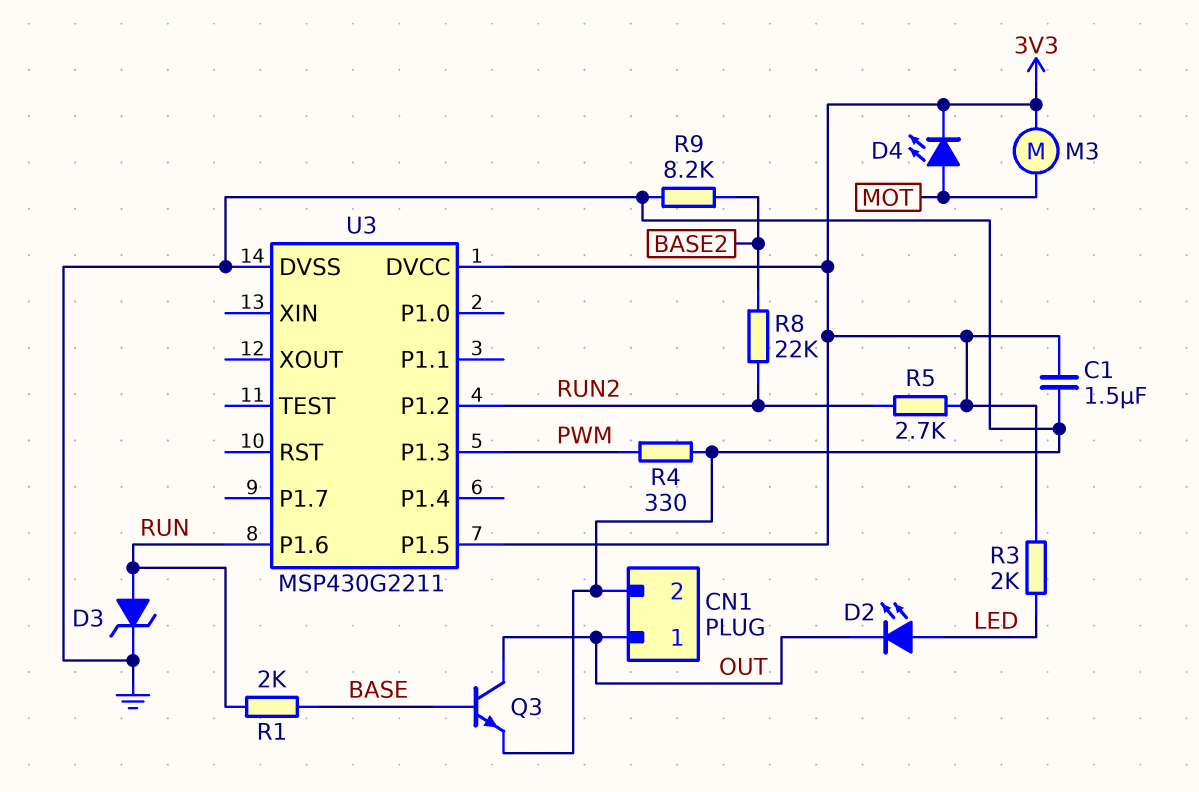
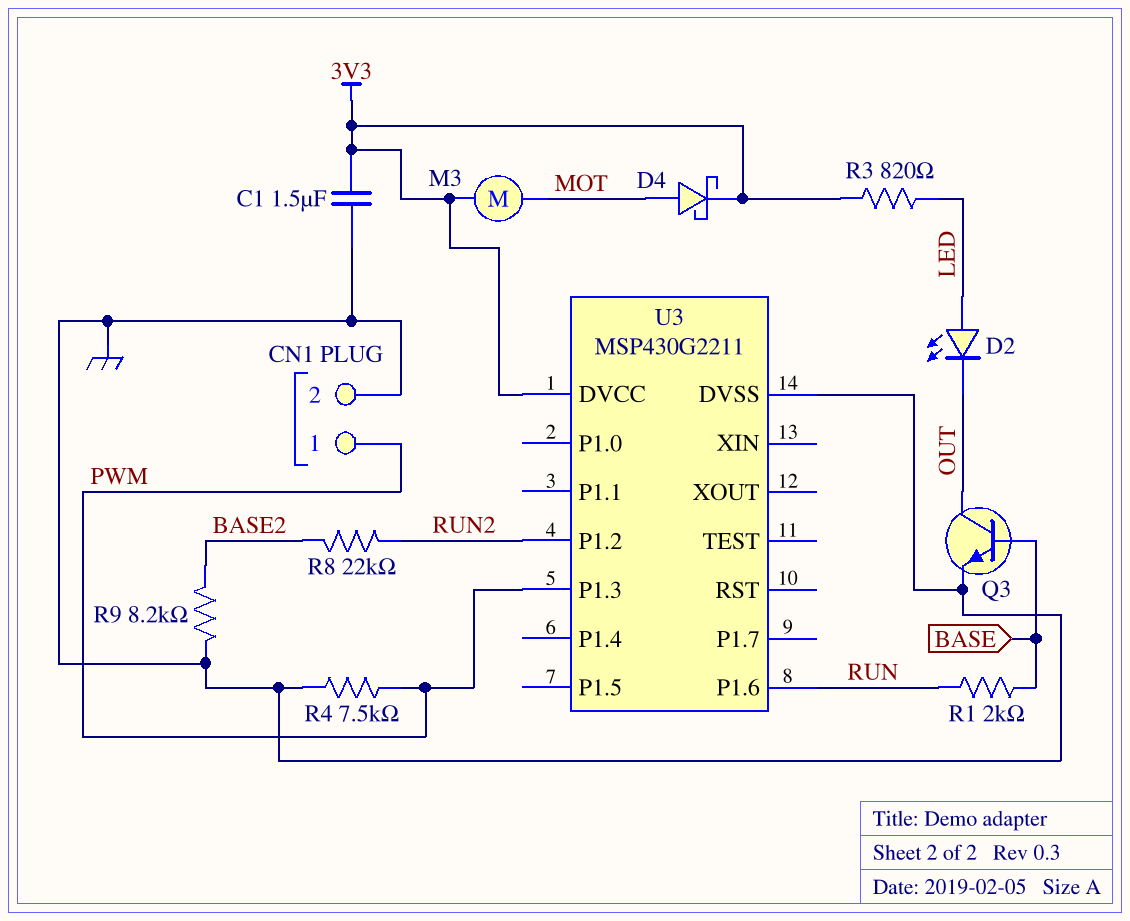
CN1 pin 1: OUT -> PWM
D3: zener (A RUN, K GND) -> none
D4: LED (A MOT, K 3V3) -> schottky (A MOT, K 3V3)
R3: 2k (3V3, LED) -> 820 (3V3, LED)
R4: 330 (GND, PWM) -> 7.5k (GND, PWM)
R5: 2.7k (3V3, RUN2) -> none
U3 pin P1.5: 3V3 -> none

